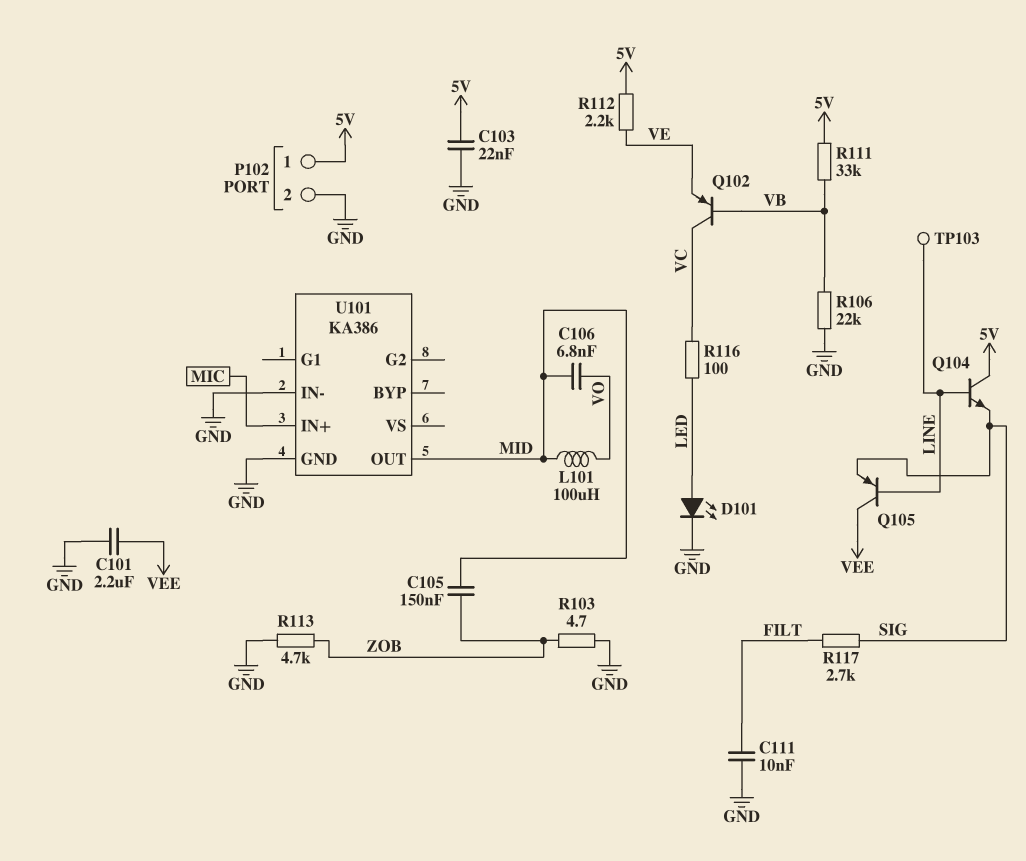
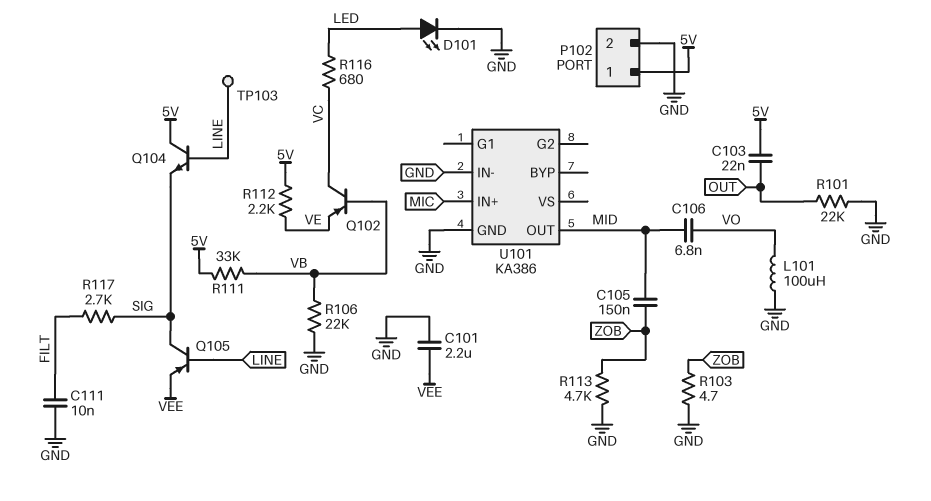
C103: 22nF (5V, GND) -> 22nF (5V, OUT)
L101: 100uH (MID, VO) -> 100uH (GND, VO)
Q105: PNP (B LINE, C VEE, E SIG) -> PNP (B LINE, C SIG, E VEE)
R101: none -> 22k (GND, OUT)
R116: 100 (LED, VC) -> 680 (LED, VC)

